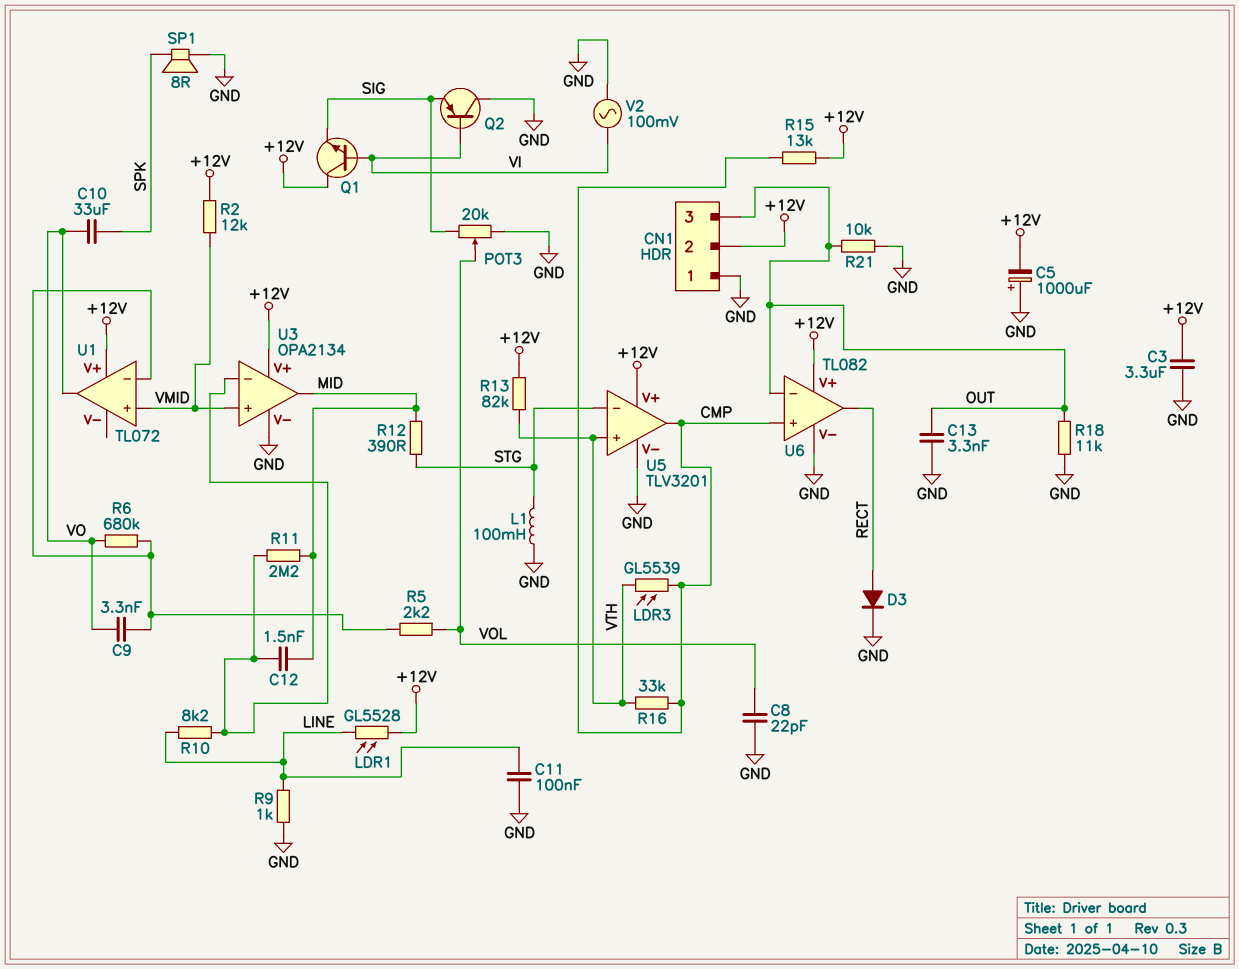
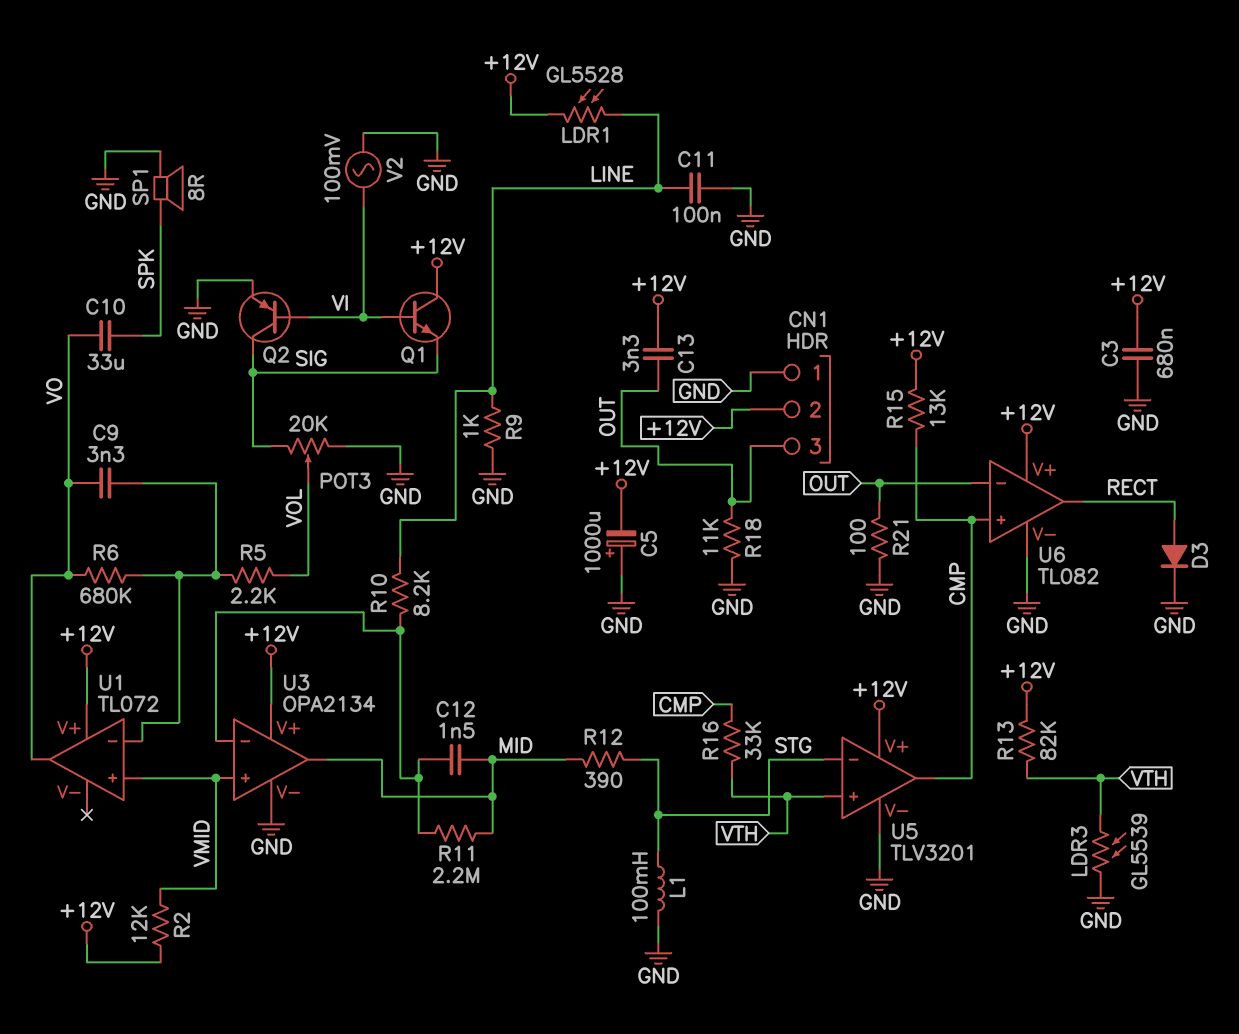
C3: 3.3uF (+12V, GND) -> 680nF (+12V, GND)
C8: 22pF (GND, VOL) -> none
C13: 3.3nF (GND, OUT) -> 3.3nF (+12V, OUT)
LDR3: GL5539 (CMP, VTH) -> GL5539 (GND, VTH)
Q2: PNP (B VI, C GND, E SIG) -> PNP (B VI, C SIG, E GND)
R21: 10k (GND, OUT) -> 100 (GND, OUT)

